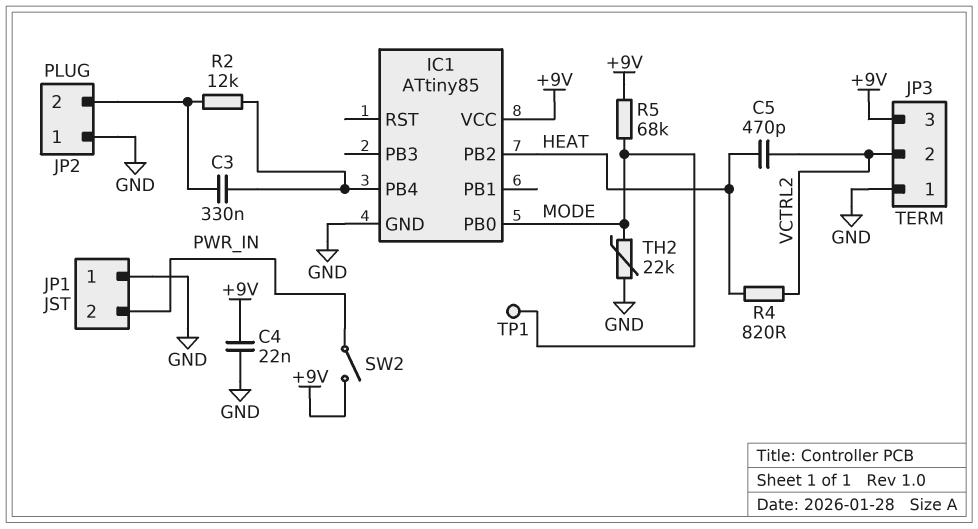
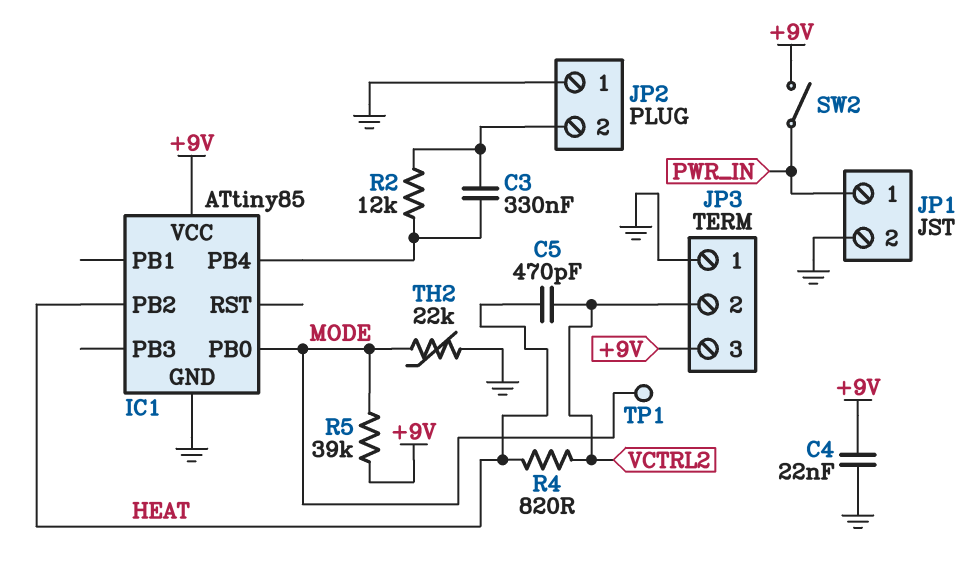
JP1 pin 1: GND -> PWR_IN
JP1 pin 2: PWR_IN -> GND
R5: 68k (+9V, MODE) -> 39k (+9V, MODE)

